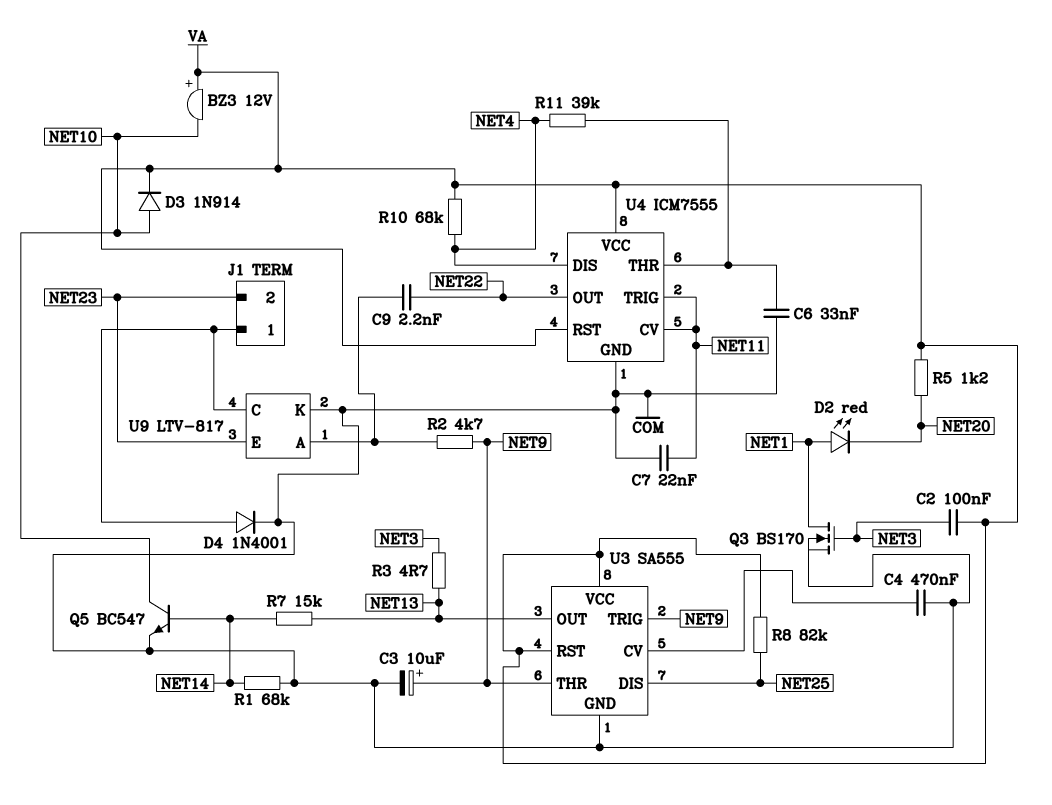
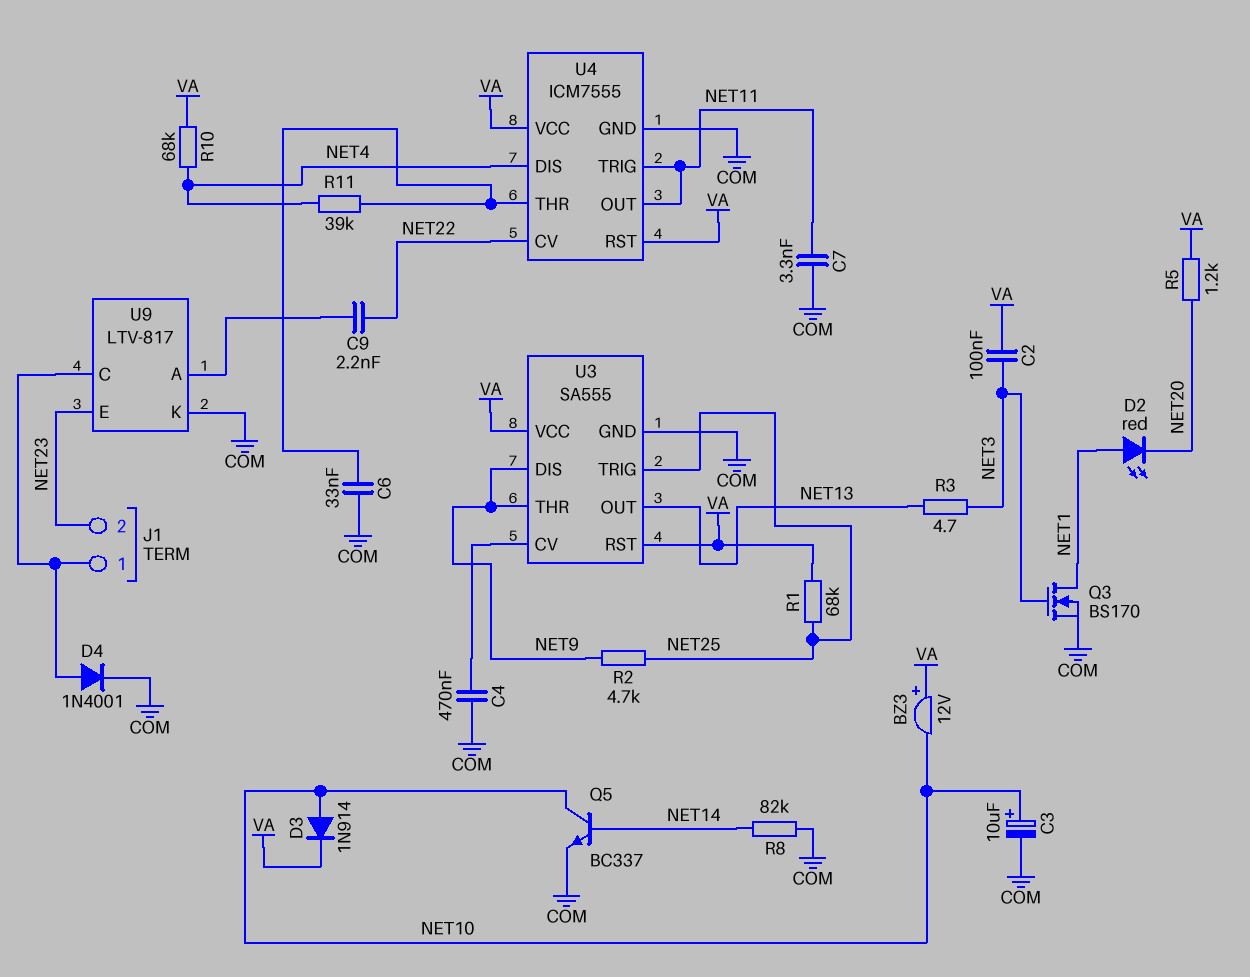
C3: 10uF (plus NET9, minus COM) -> 10uF (plus NET10, minus COM)
C7: 22nF (COM, NET11) -> 3.3nF (COM, NET11)
Q5: NPN BC547 (B NET14, C NET10, E COM) -> NPN BC337 (B NET14, C NET10, E COM)
R1: 68k (COM, NET14) -> 68k (NET25, VA)
R2: 4.7k (NET9, U9/A) -> 4.7k (NET9, NET25)
R7: 15k (NET13, NET14) -> none
R8: 82k (NET25, VA) -> 82k (COM, NET14)
U3 pin DIS: NET25 -> NET9
U3 pin TRIG: NET9 -> NET25
U4 pin CV: NET11 -> NET22
U4 pin OUT: NET22 -> NET11

